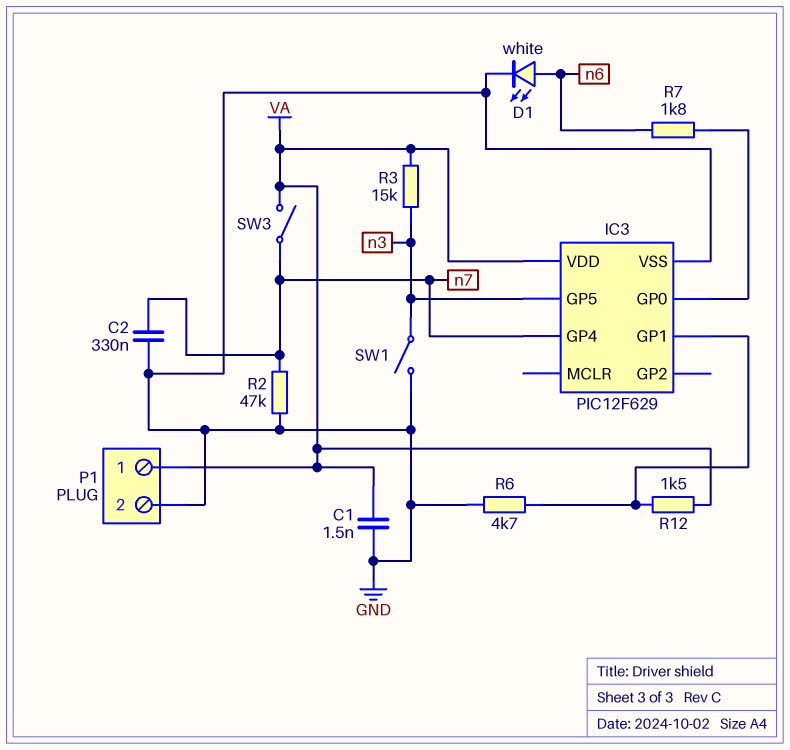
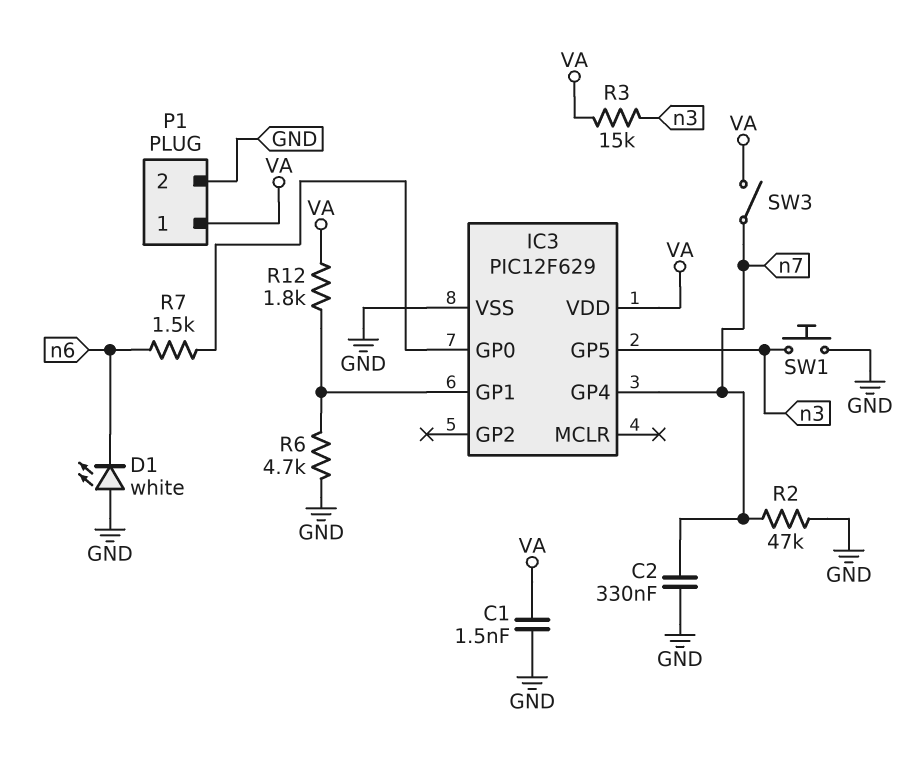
D1: LED white (A n6, K GND) -> LED white (A GND, K n6)
R7: 1.8k (IC3/GP0, n6) -> 1.5k (IC3/GP0, n6)
R12: 1.5k (IC3/GP1, VA) -> 1.8k (IC3/GP1, VA)
SW1: switch (GND, n3) -> button (GND, n3)

